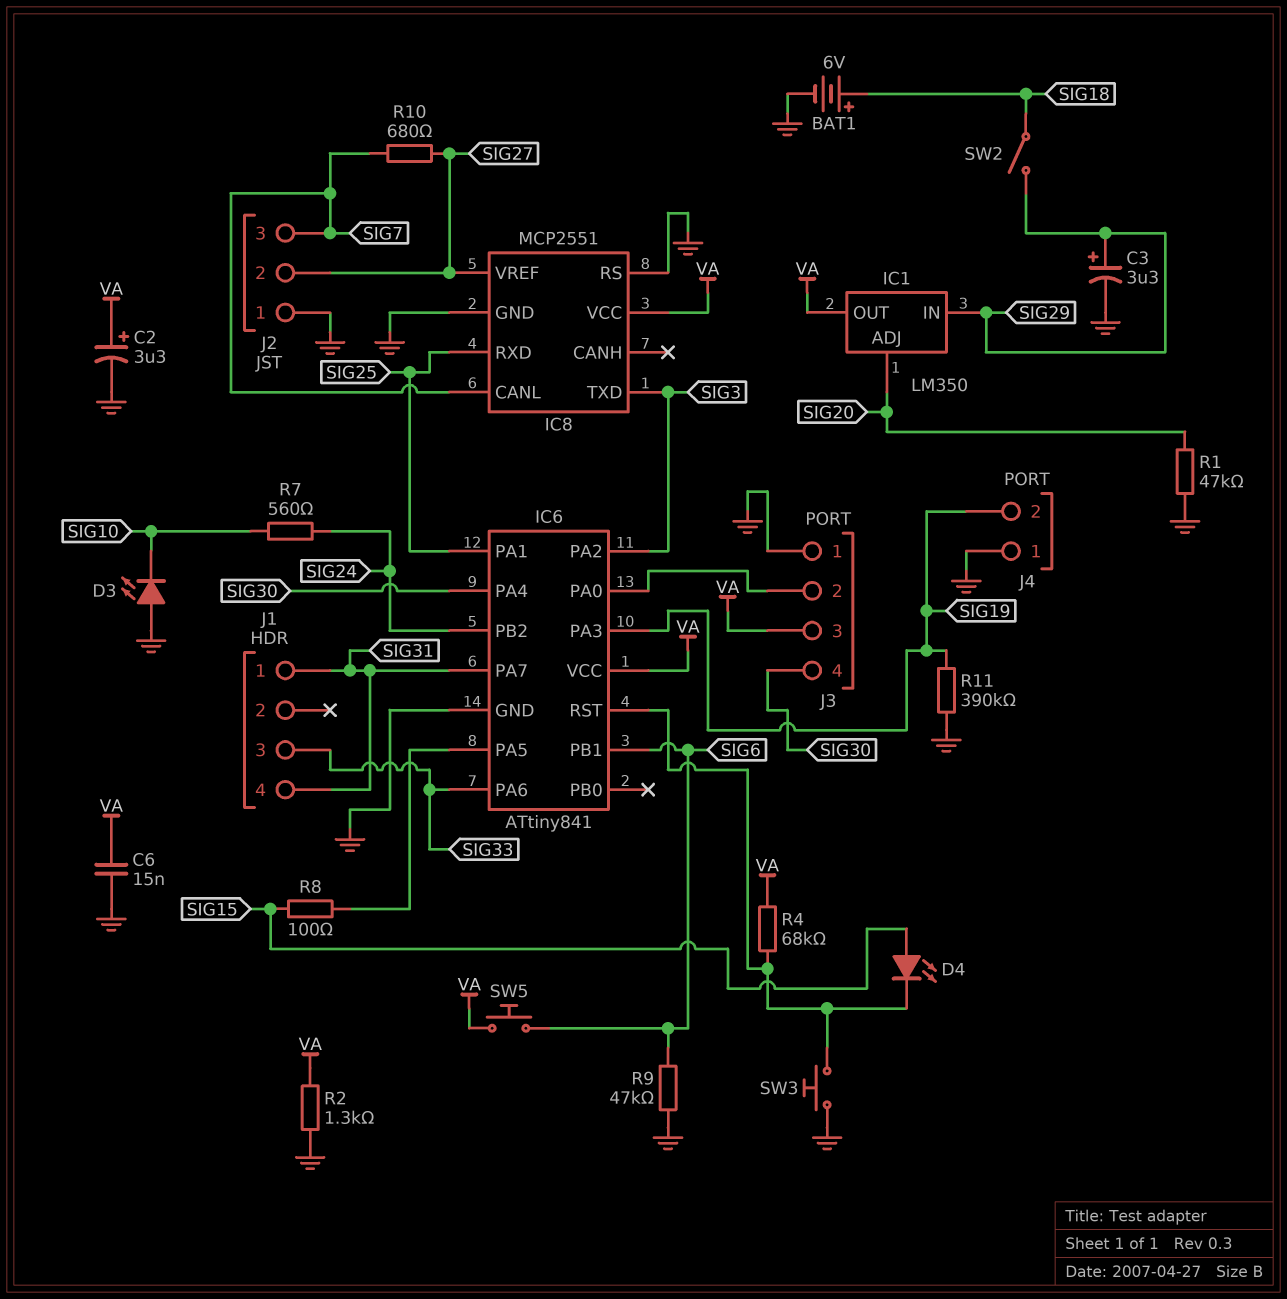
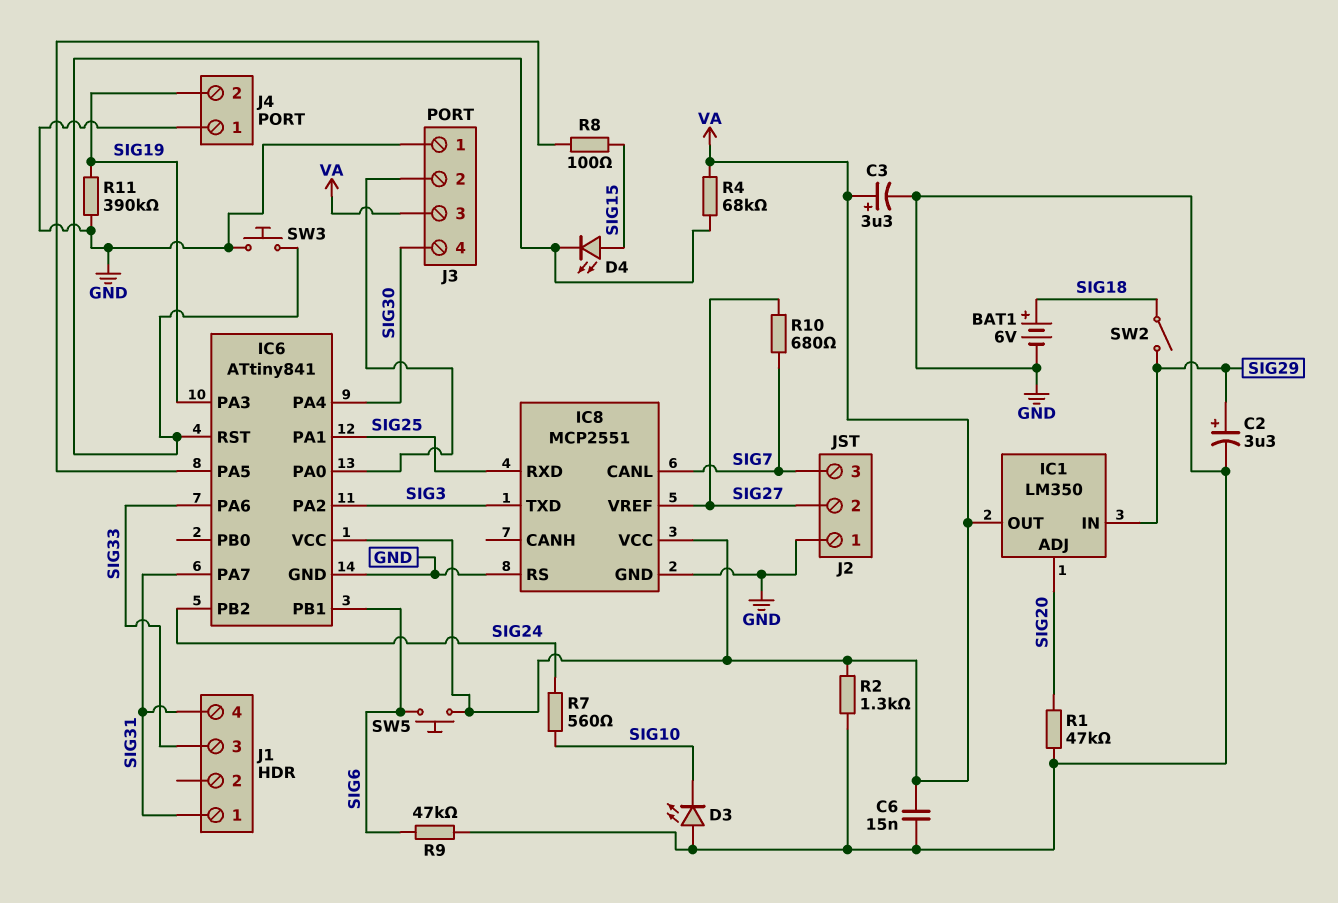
C2: 3.3uF (plus VA, minus GND) -> 3.3uF (plus SIG29, minus GND)
C3: 3.3uF (plus SIG29, minus GND) -> 3.3uF (plus VA, minus GND)

